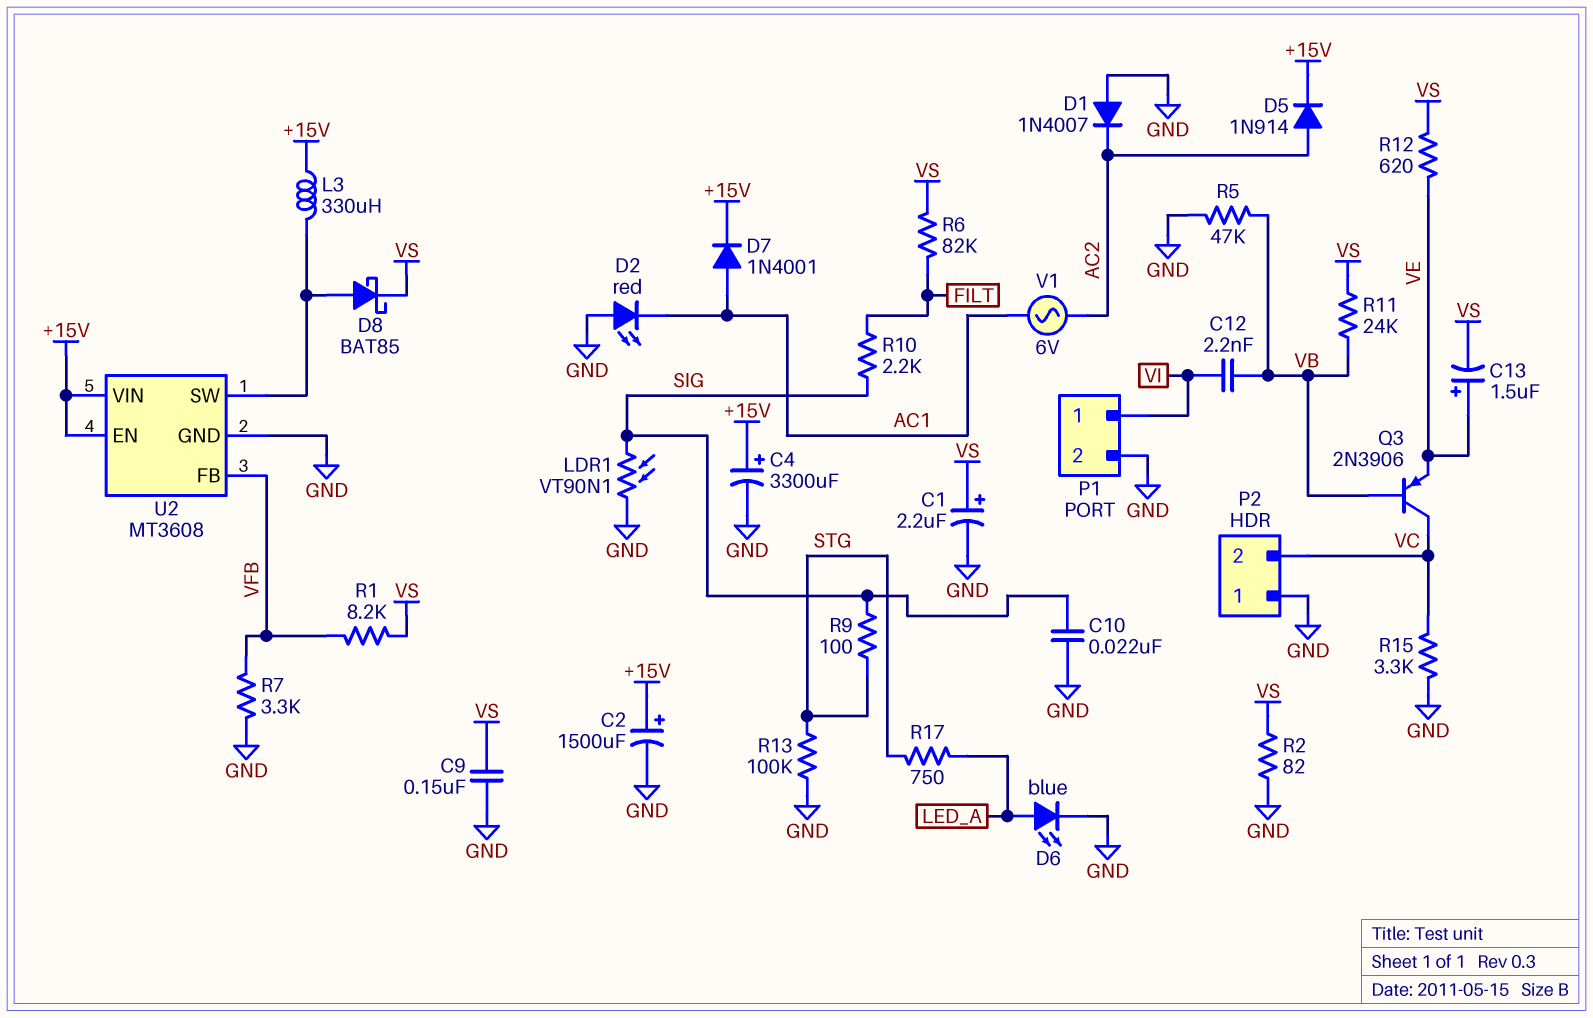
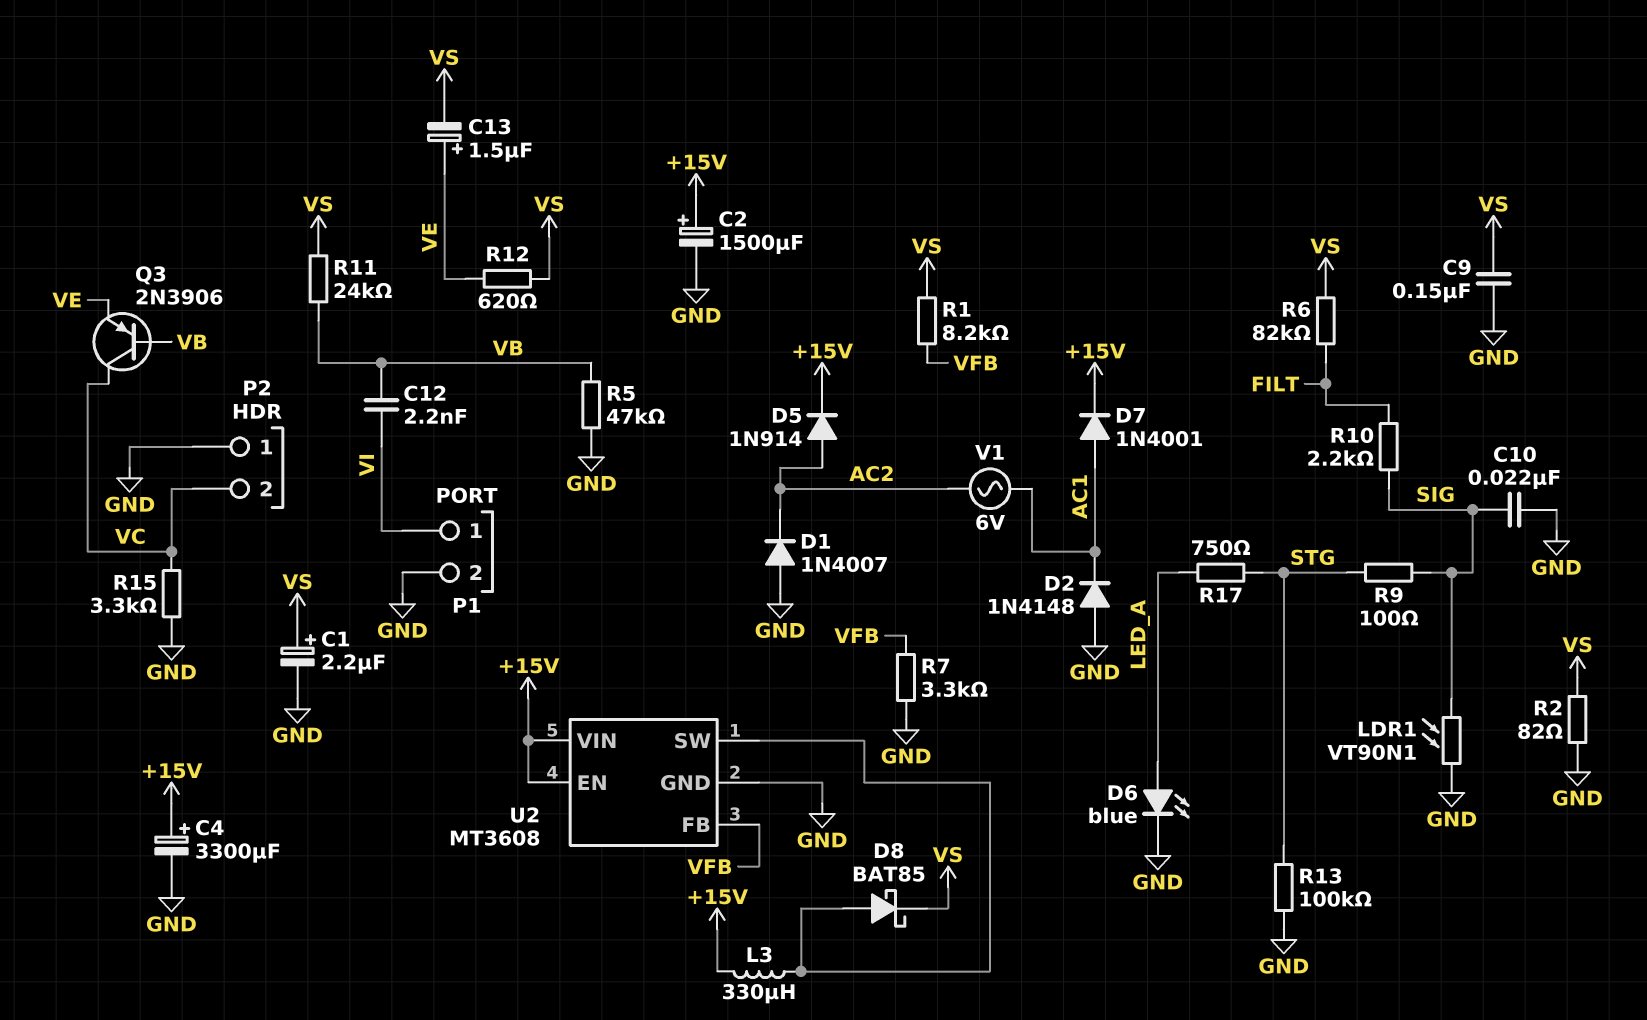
D2: LED red (A GND, K AC1) -> diode 1N4148 (A GND, K AC1)

